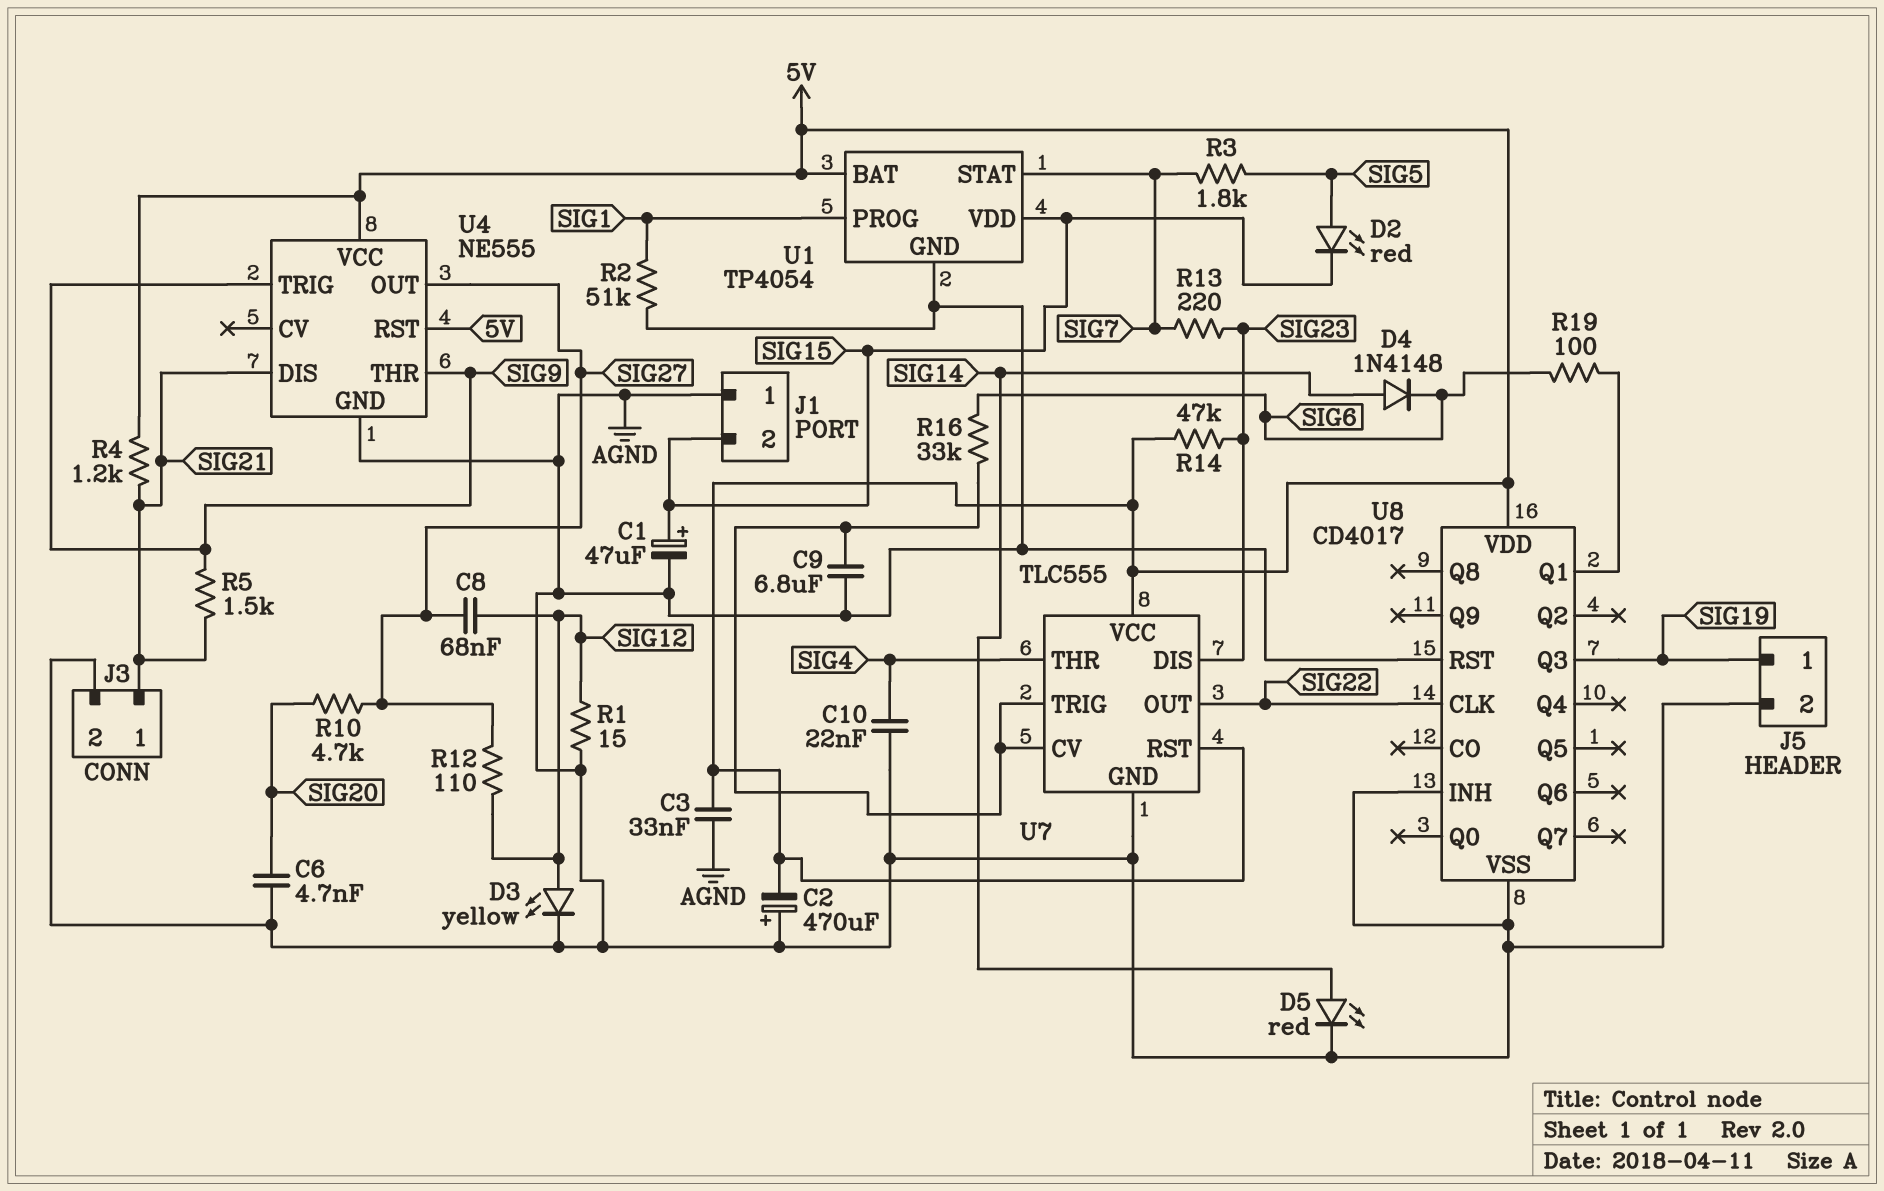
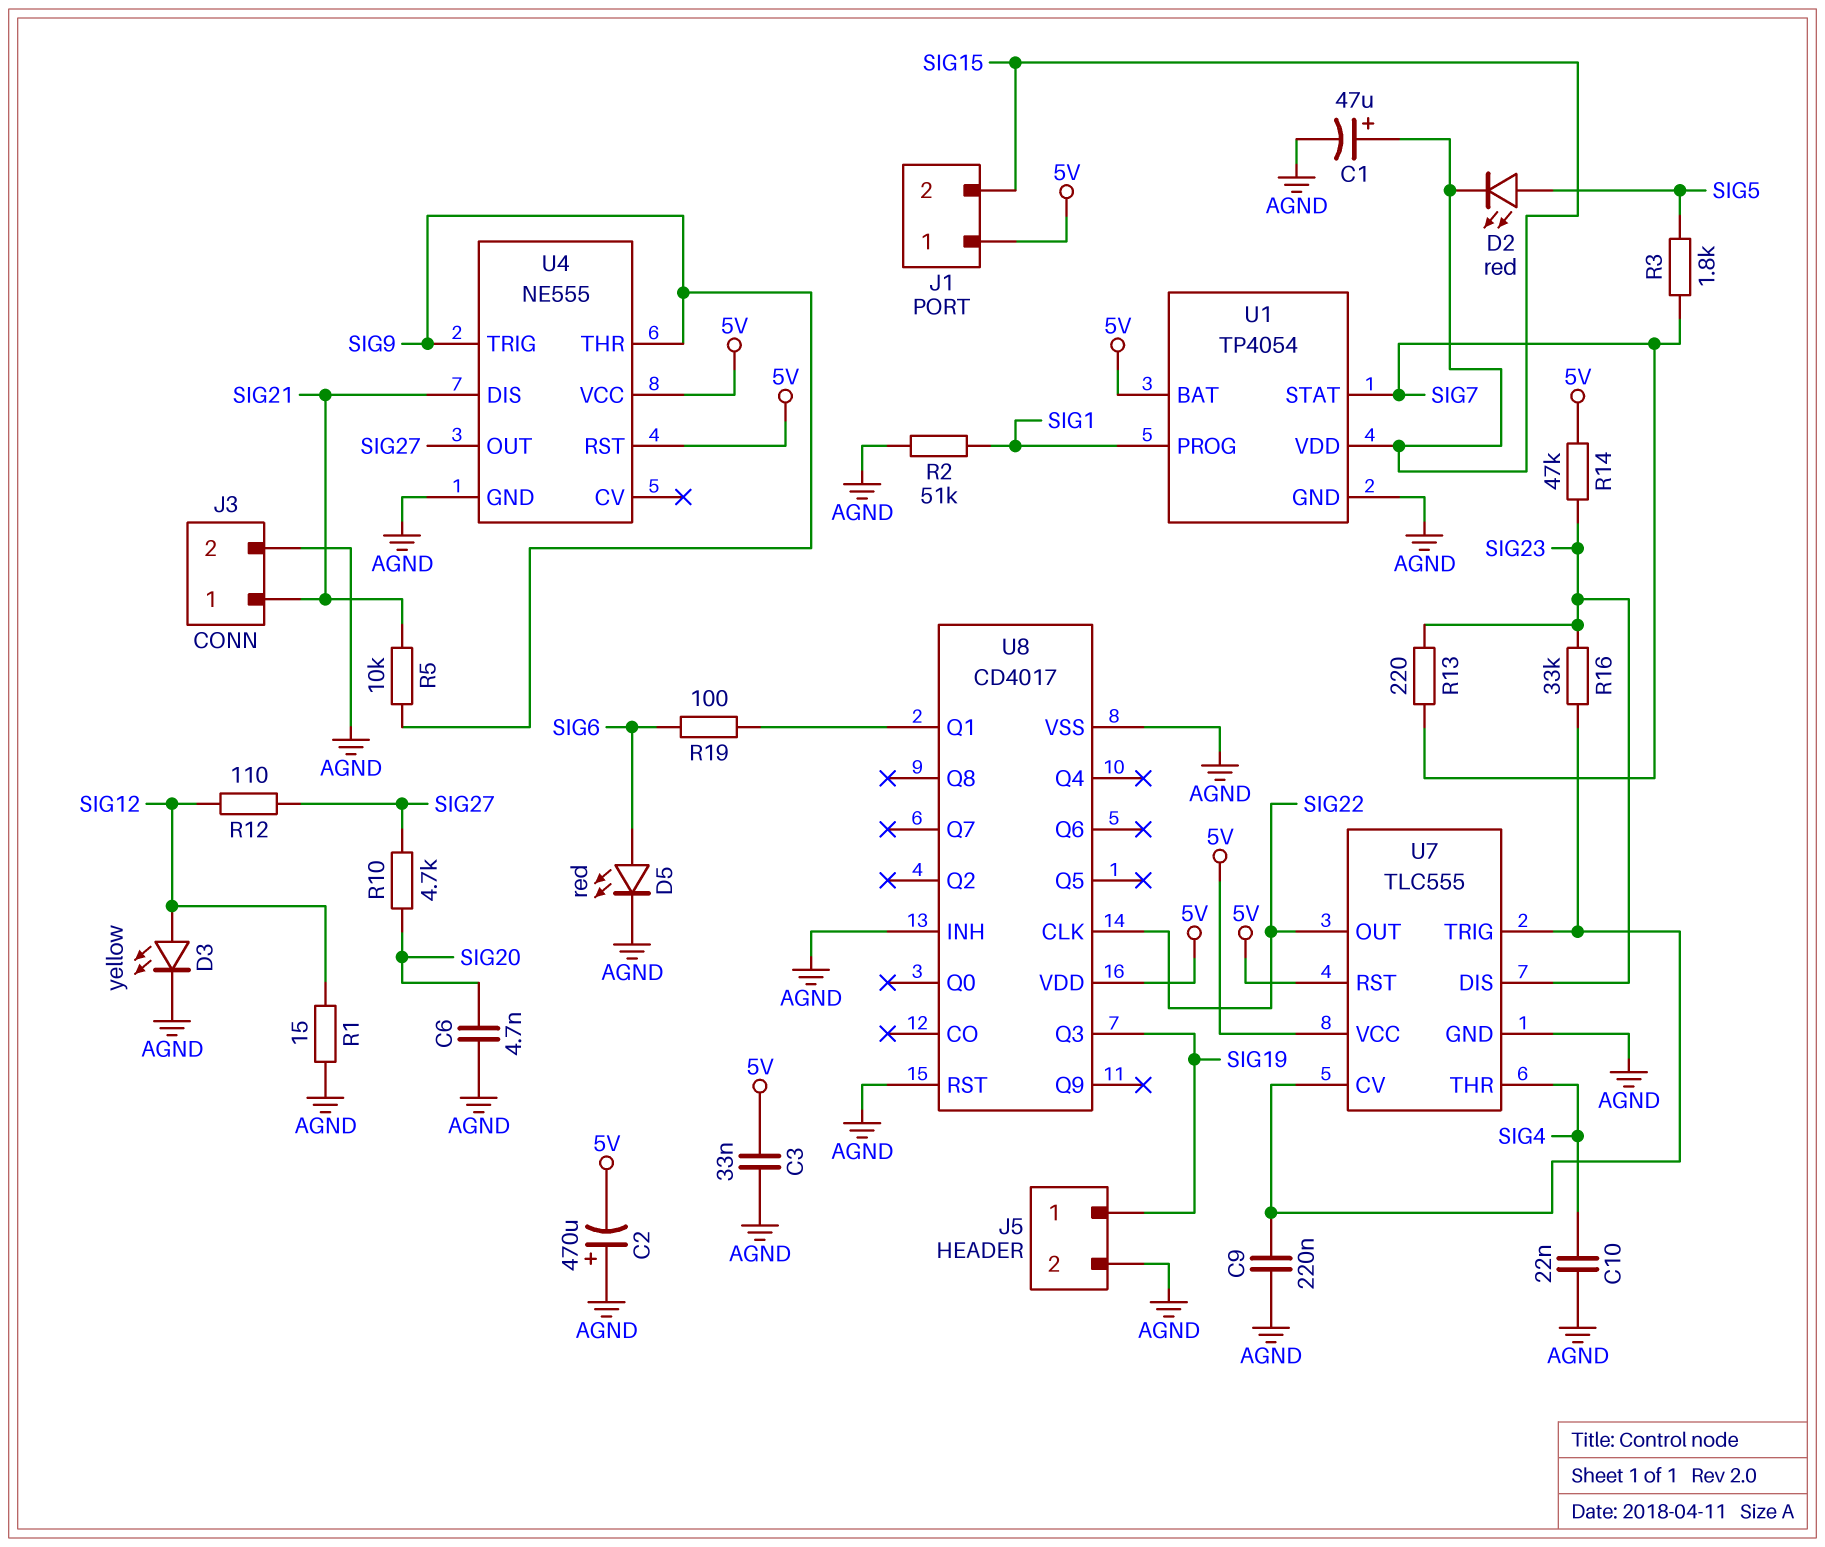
C8: 68nF (SIG12, SIG27) -> none
C9: 6.8uF (AGND, U7/CV) -> 220nF (AGND, U7/CV)
D4: diode 1N4148 (A SIG14, K SIG6) -> none
D5: LED red (A SIG14, K AGND) -> LED red (A SIG6, K AGND)
J1 pin 1: AGND -> 5V
R4: 1.2k (5V, SIG21) -> none
R5: 1.5k (SIG9, SIG21) -> 10k (SIG9, SIG21)
R16: 33k (SIG6, U7/CV) -> 33k (SIG23, U7/CV)

